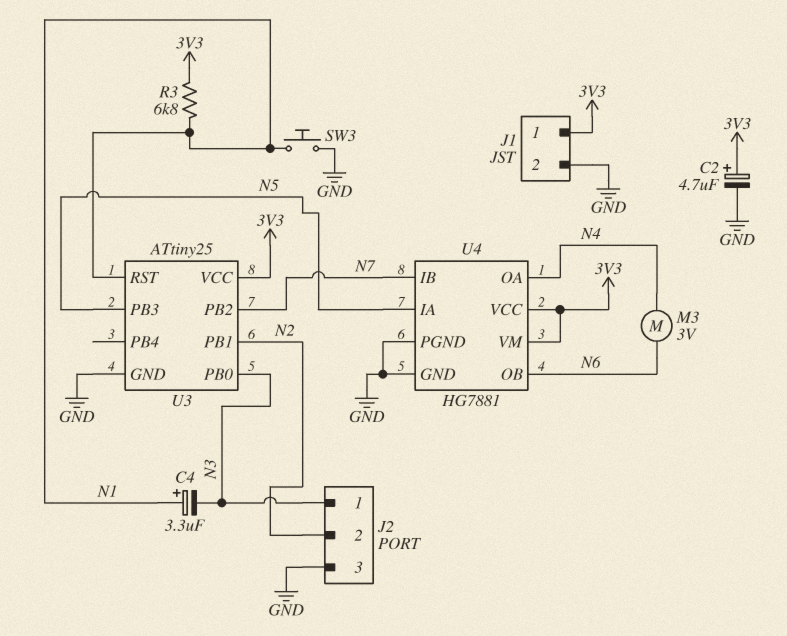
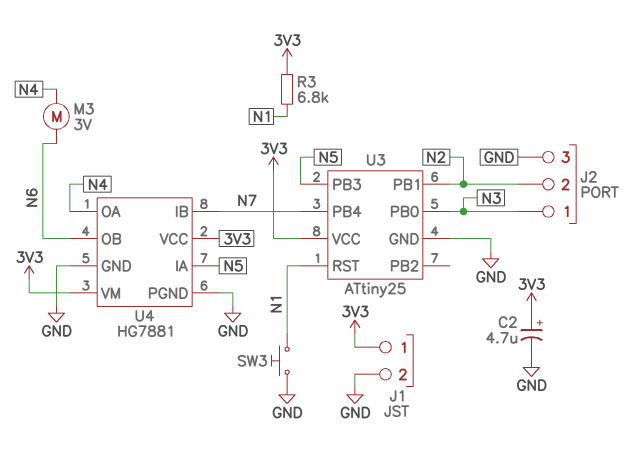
C4: 3.3uF (plus N1, minus N3) -> none
U3 pin PB2: N7 -> none
U3 pin PB4: none -> N7

